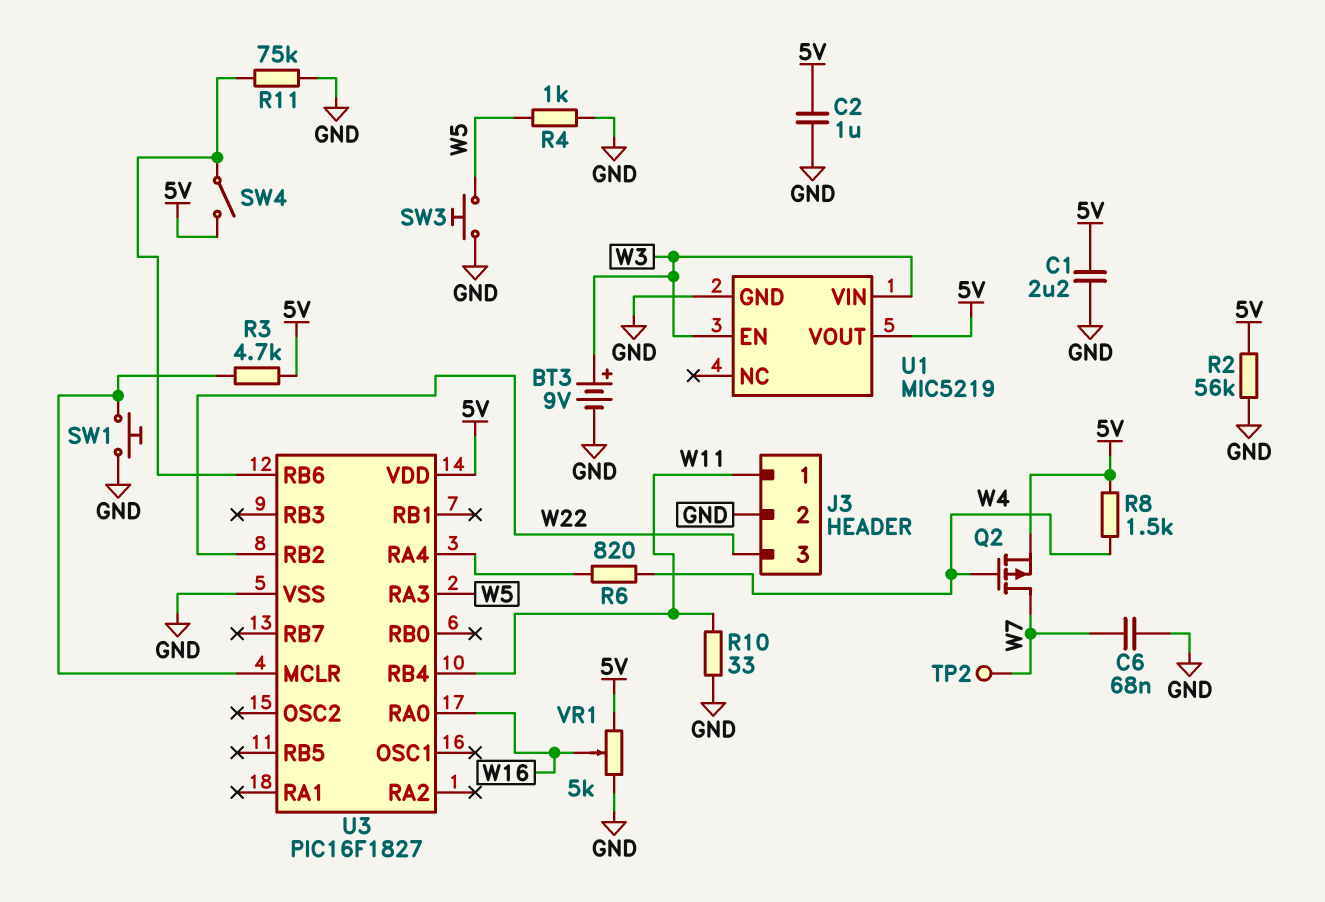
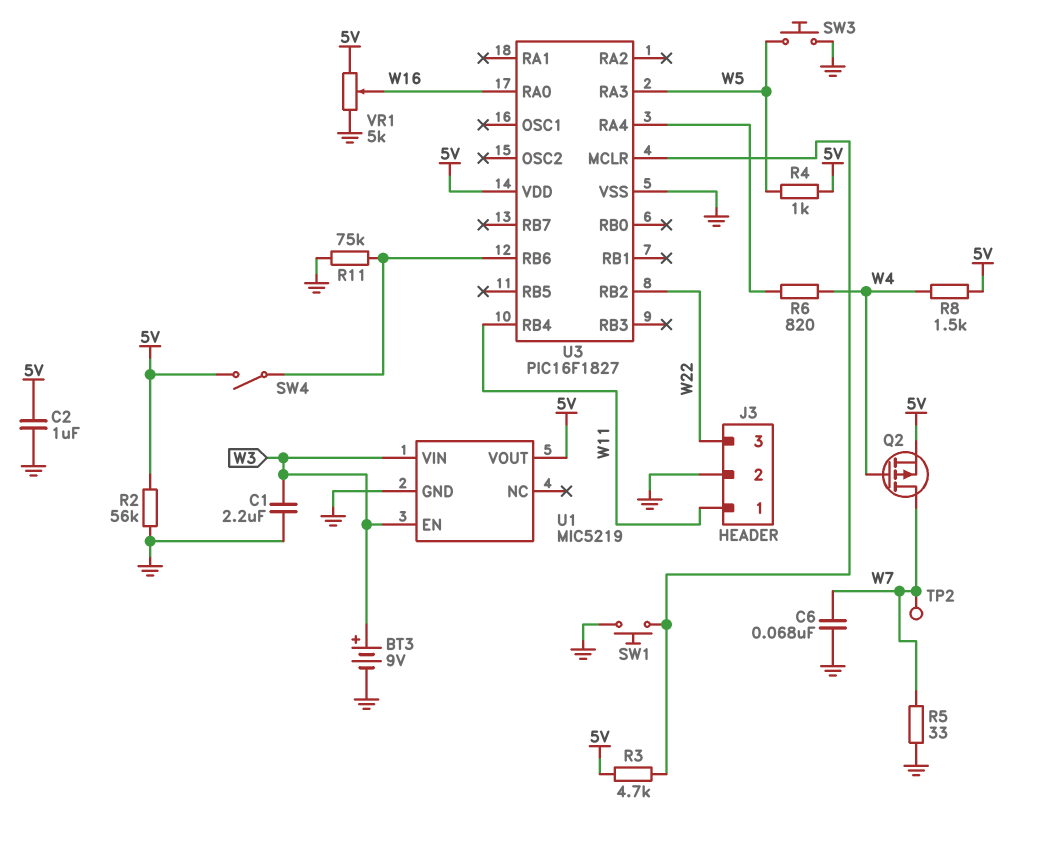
C1: 2.2uF (5V, GND) -> 2.2uF (GND, W3)
R4: 1k (GND, W5) -> 1k (5V, W5)
R5: none -> 33 (GND, W7)
R10: 33 (GND, W11) -> none

